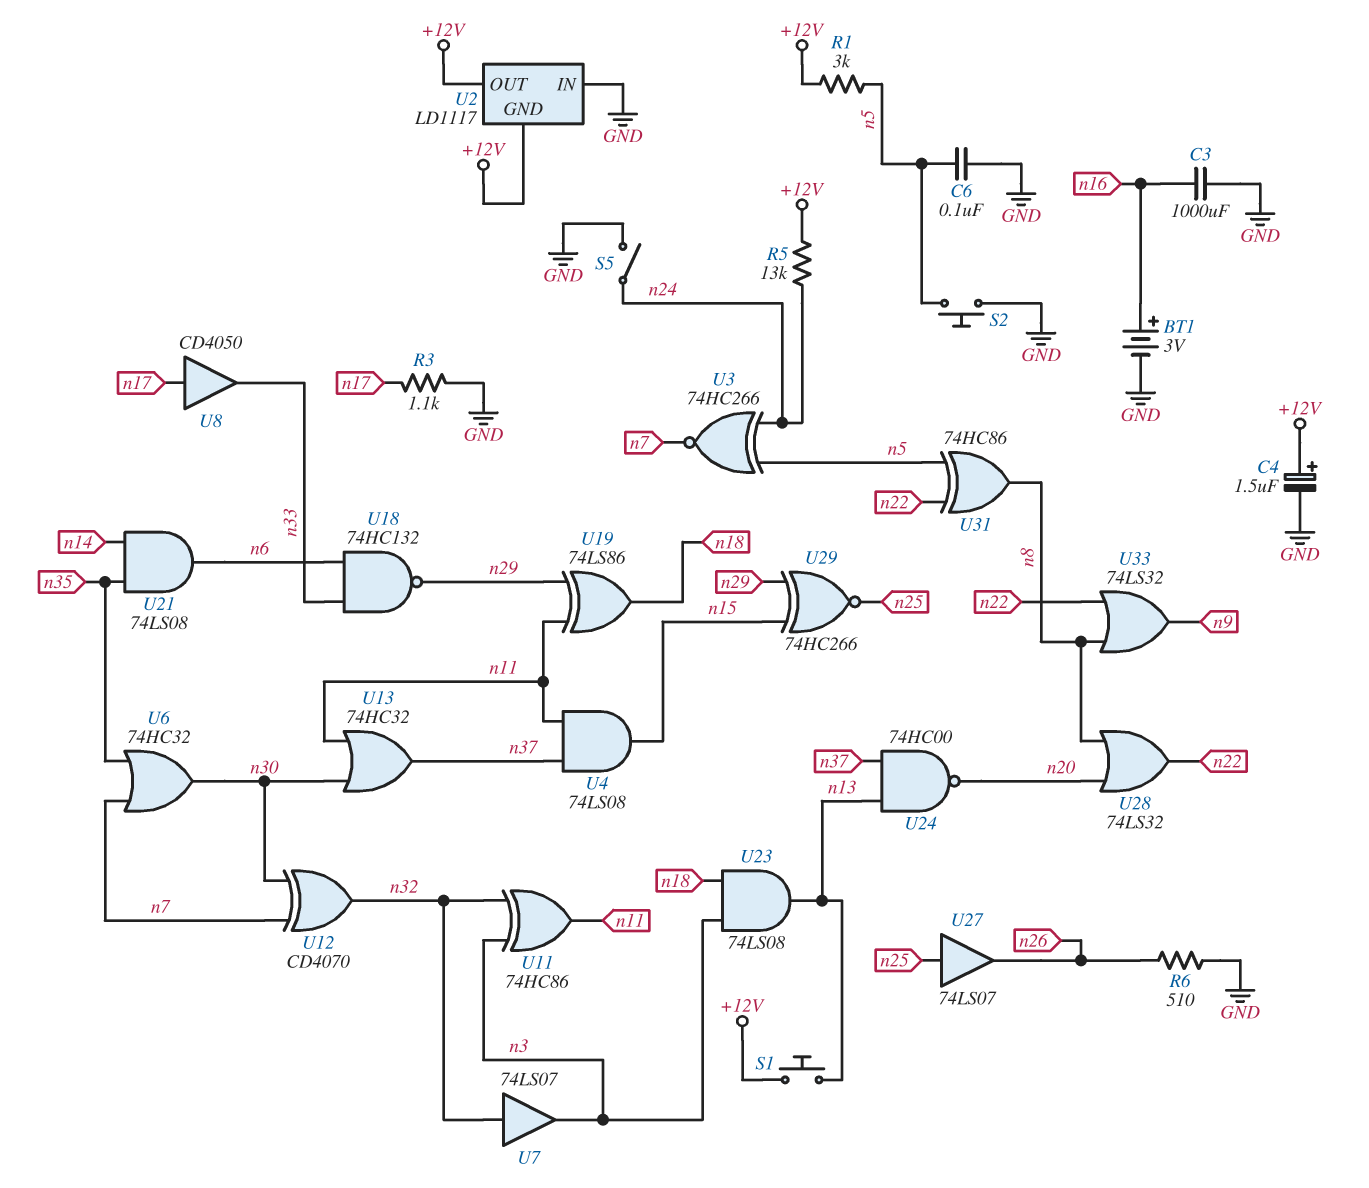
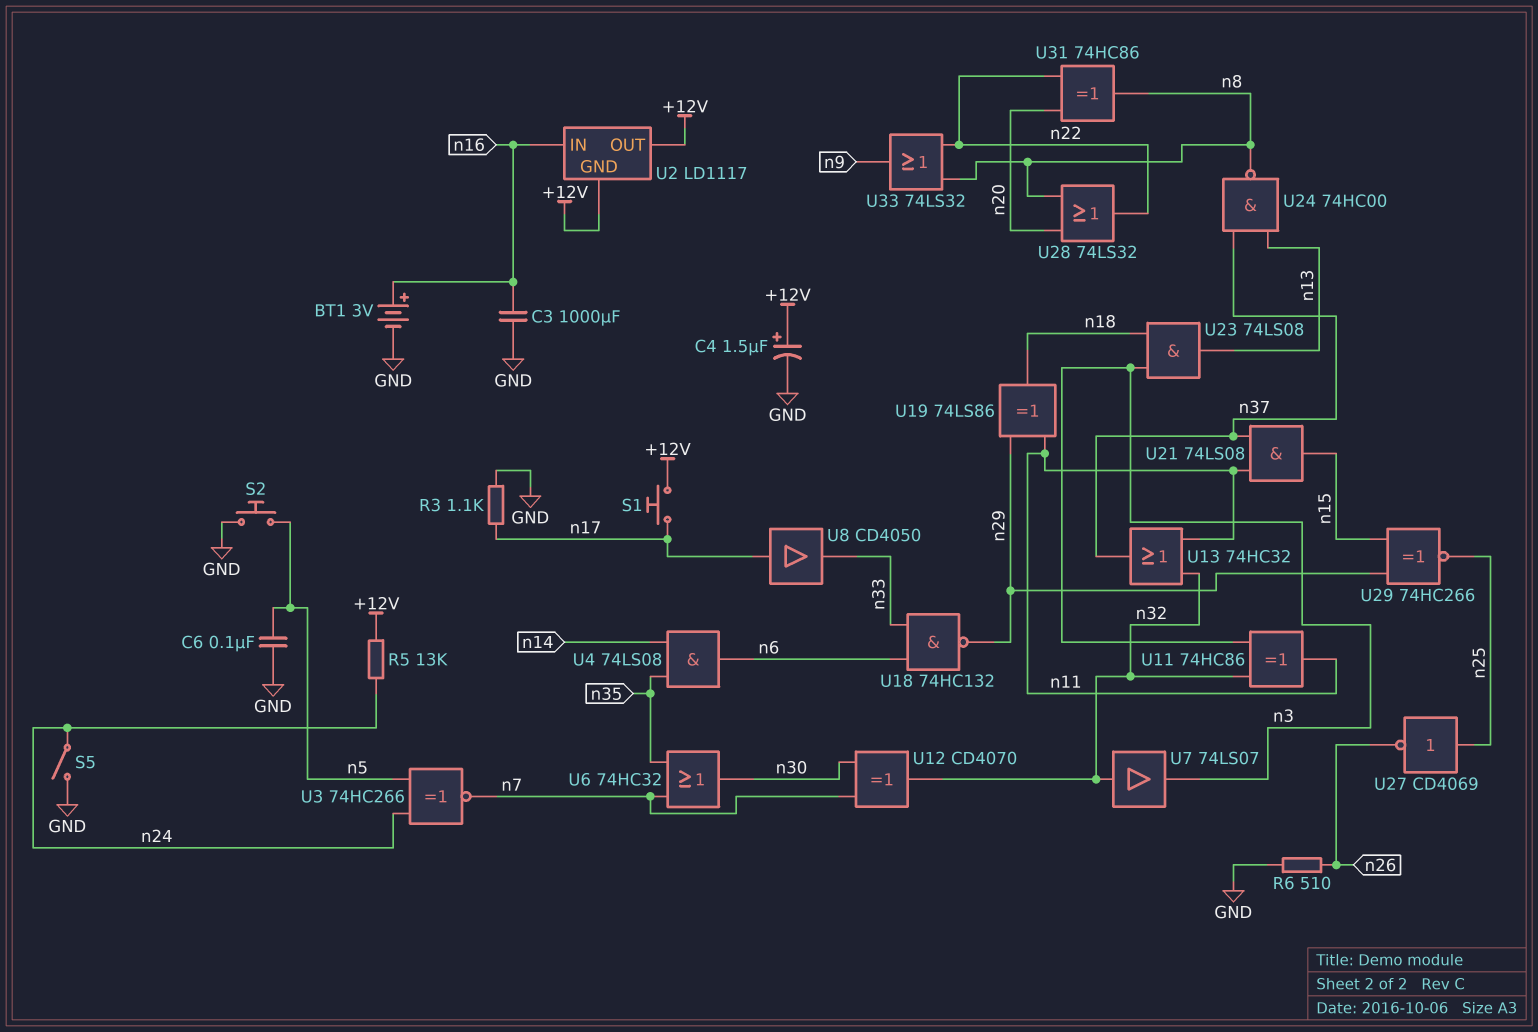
R1: 3k (+12V, n5) -> none
S1: button (+12V, n13) -> button (+12V, n17)
U2 pin IN: GND -> n16
U4: AND 74LS08 (in n11, in n37, out n15) -> AND 74LS08 (in n14, in n35, out n6)
U13: OR 74HC32 (in n11, in n30, out n37) -> OR 74HC32 (in n11, in n32, out n37)
U21: AND 74LS08 (in n14, in n35, out n6) -> AND 74LS08 (in n11, in n37, out n15)
U24: NAND 74HC00 (in n13, in n37, out n20) -> NAND 74HC00 (in n13, in n37, out n8)
U27: buffer 74LS07 (in n25, out n26) -> NOT CD4069 (in n25, out n26)
U31: XOR 74HC86 (in n5, in n22, out n8) -> XOR 74HC86 (in n20, in n22, out n8)

